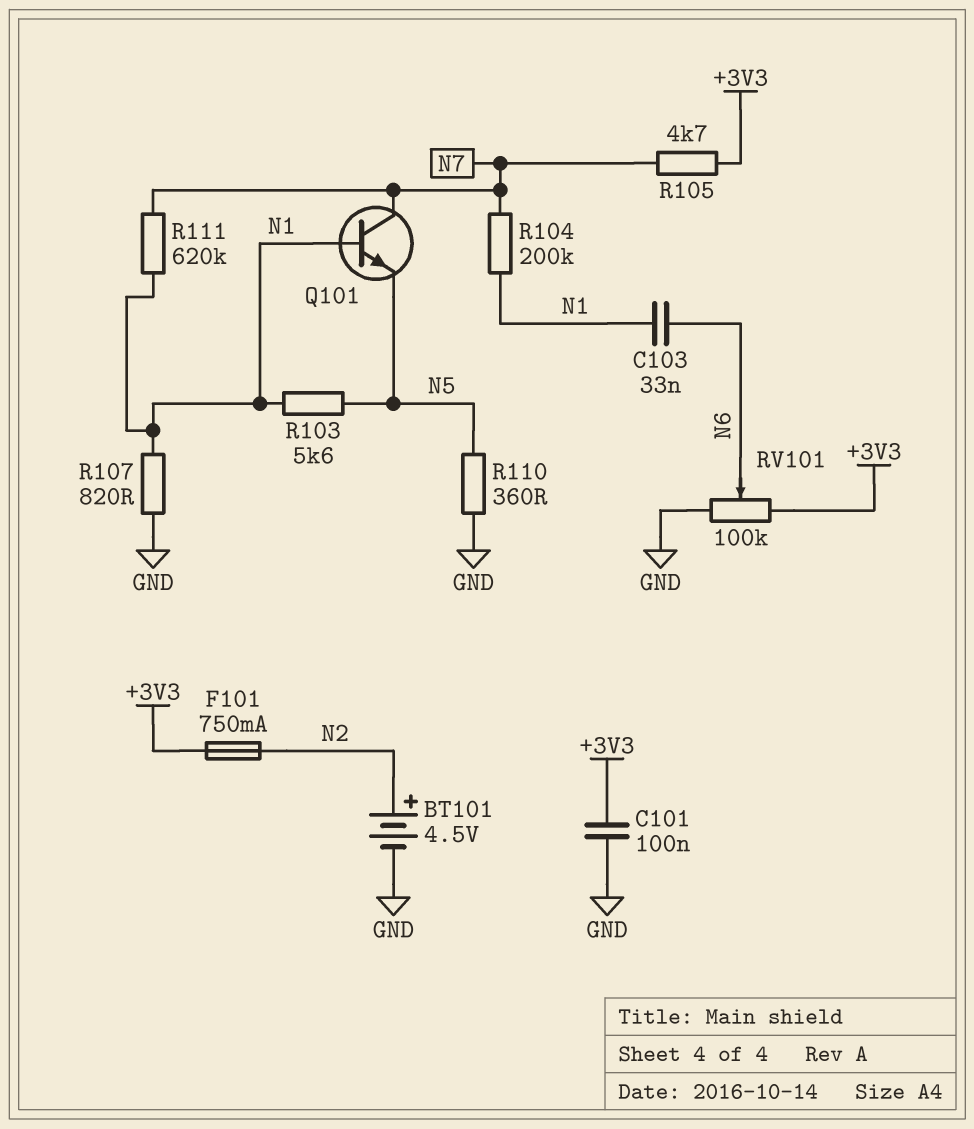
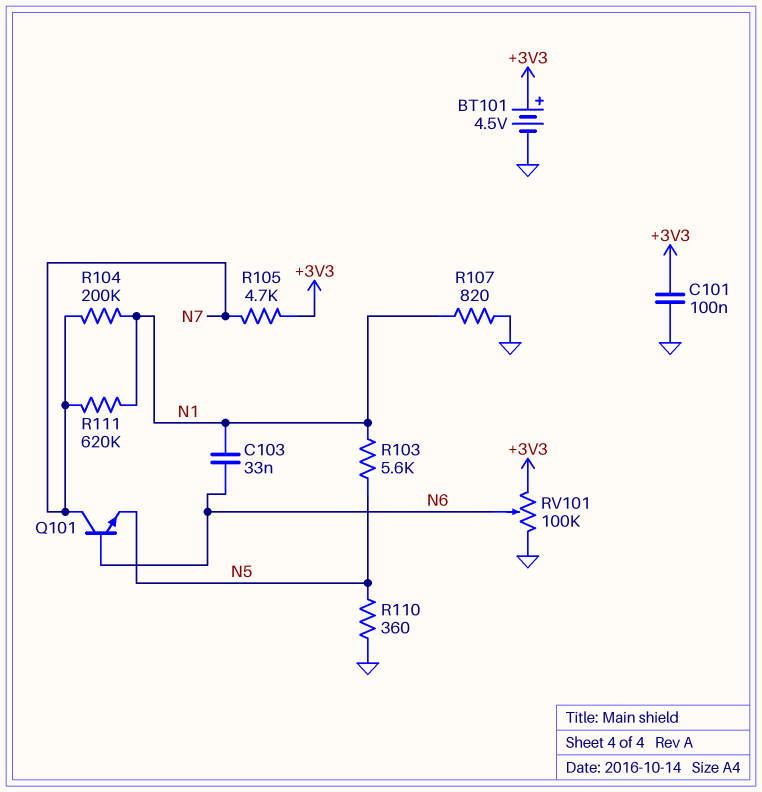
BT101: 4.5V (plus N2, minus GND) -> 4.5V (plus +3V3, minus GND)
F101: 750mA (+3V3, N2) -> none
Q101: NPN (B N1, C N7, E N5) -> NPN (B N6, C N7, E N5)

